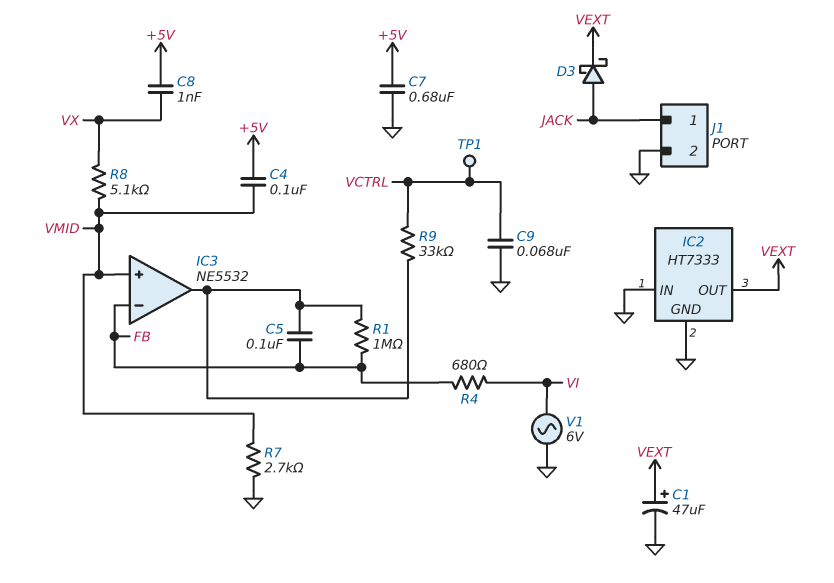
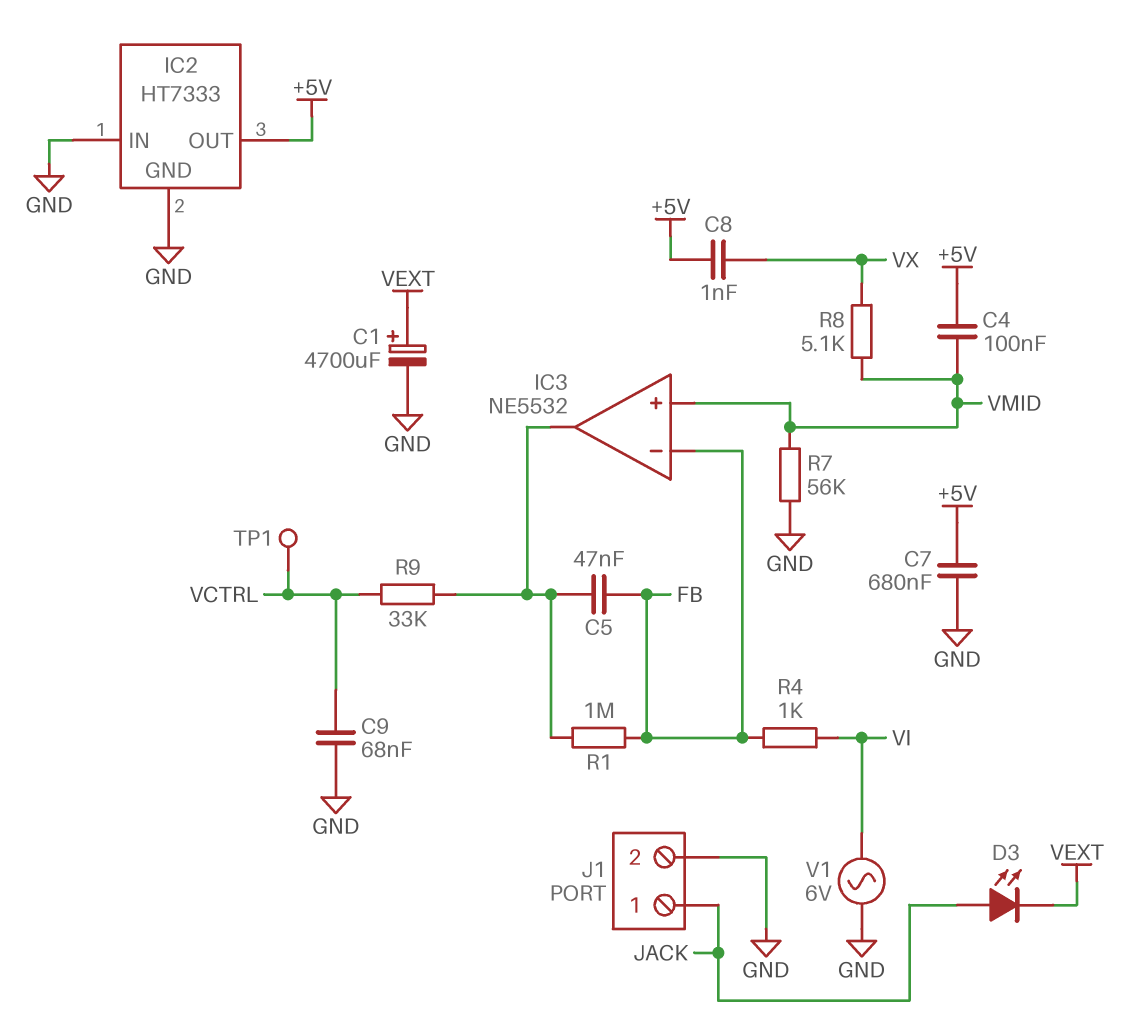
C1: 47uF (plus VEXT, minus GND) -> 4700uF (plus VEXT, minus GND)
C5: 100nF (FB, IC3/out) -> 47nF (FB, IC3/out)
D3: schottky (A JACK, K VEXT) -> LED (A JACK, K VEXT)
IC2 pin OUT: VEXT -> +5V
R4: 680 (FB, VI) -> 1k (FB, VI)
R7: 2.7k (GND, VMID) -> 56k (GND, VMID)

